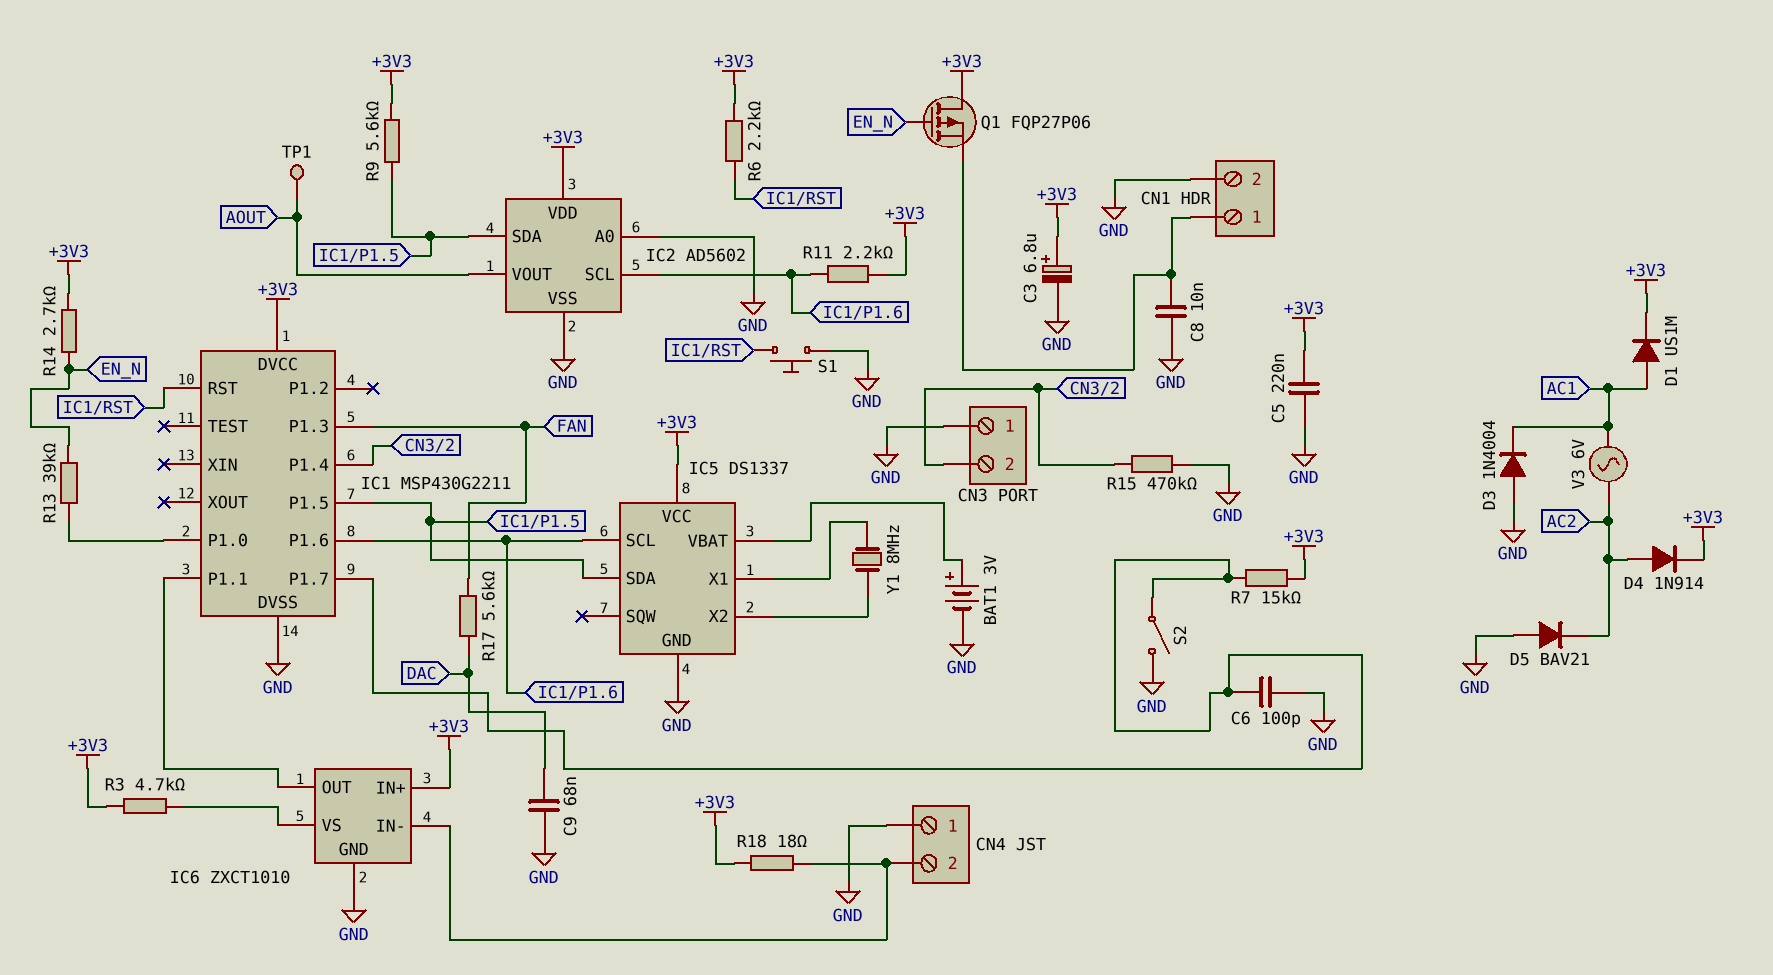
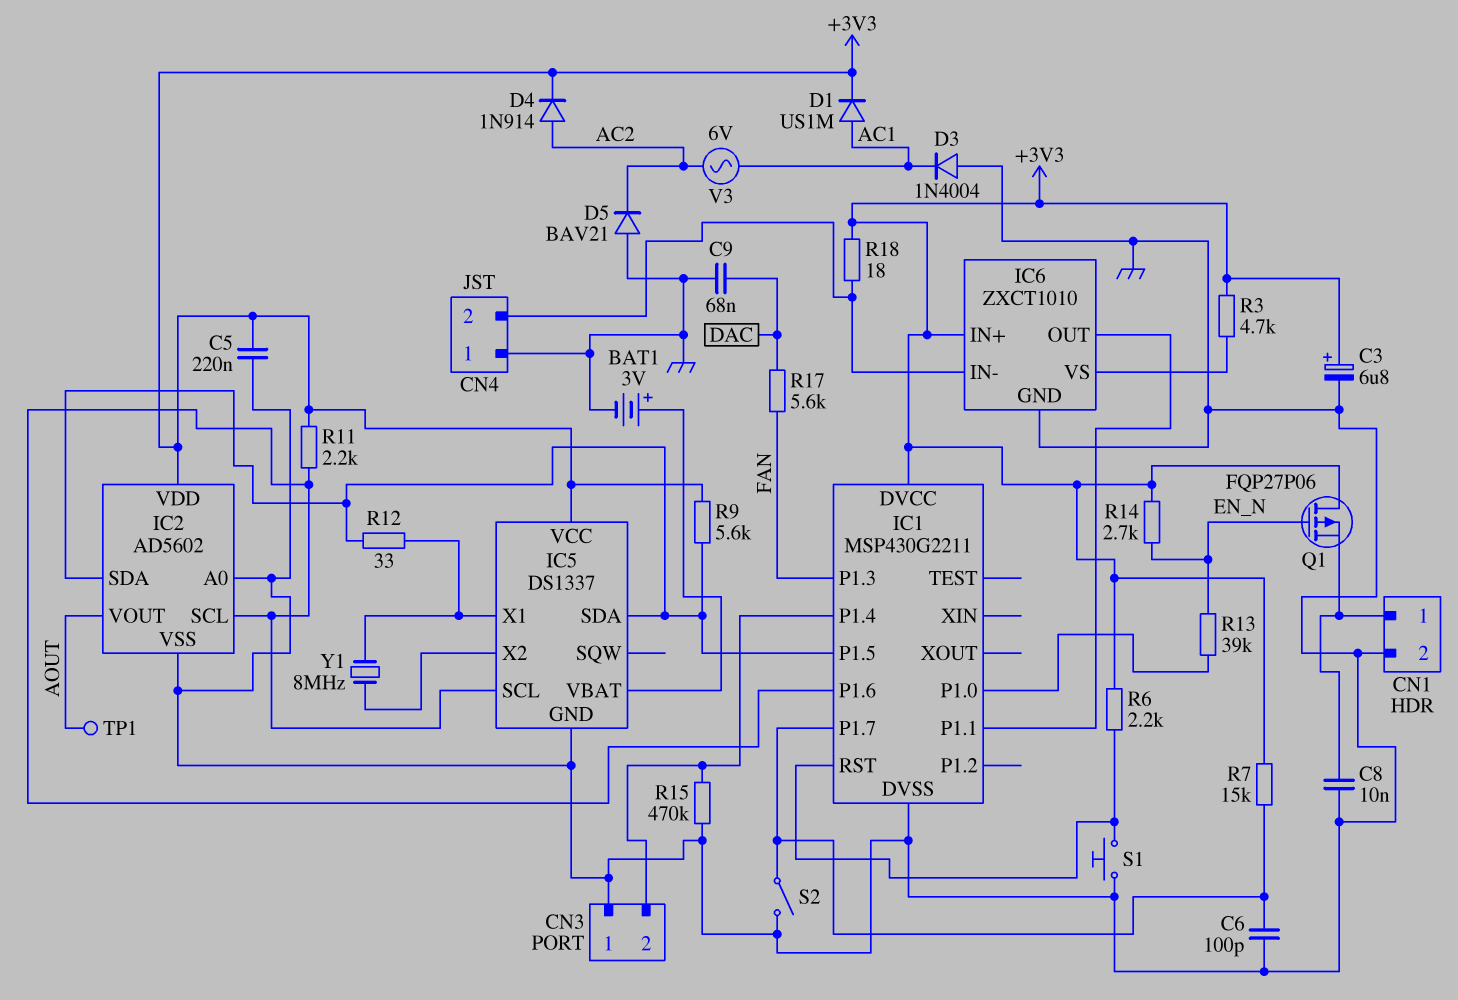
R12: none -> 33 (IC1/P1.5, IC5/X1)

